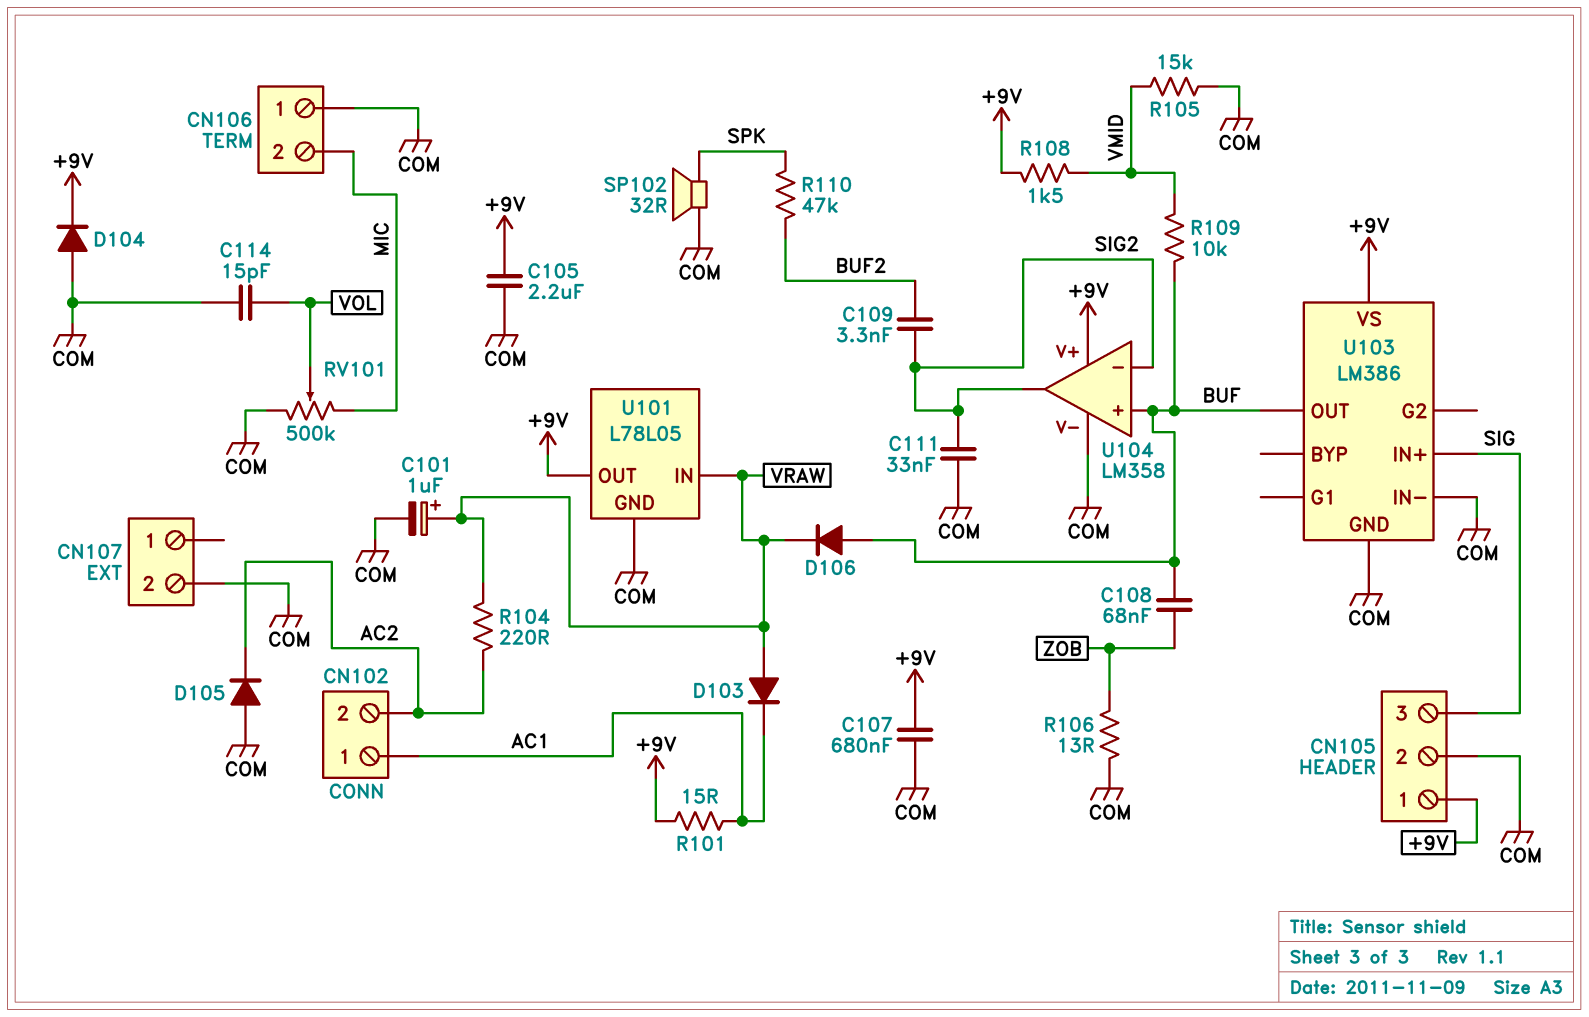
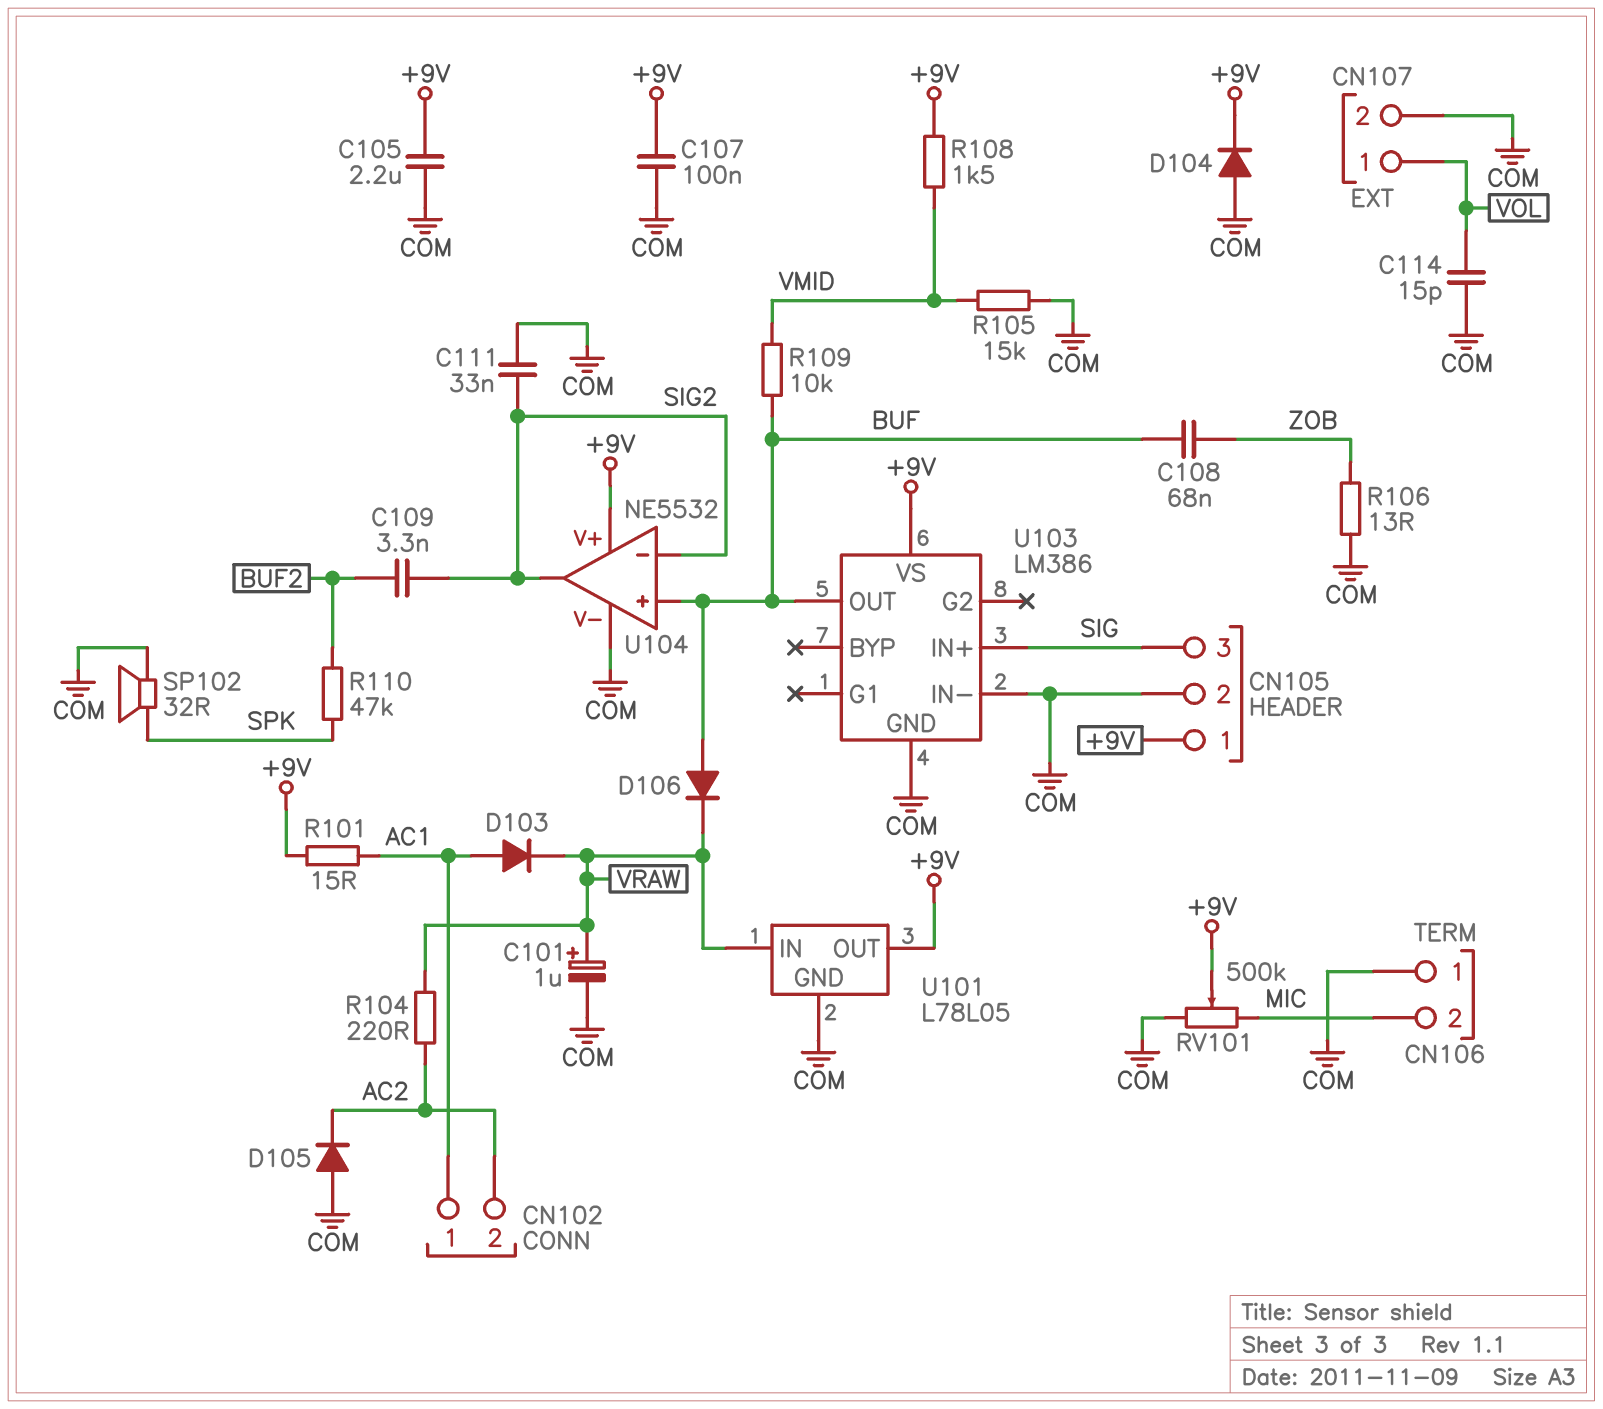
C107: 680nF (+9V, COM) -> 100nF (+9V, COM)
CN107 pin 1: none -> VOL
D103: diode (A VRAW, K AC1) -> diode (A AC1, K VRAW)
RV101: 500k (COM, MIC, wiper VOL) -> 500k (COM, MIC, wiper +9V)
U104: LM358 -> NE5532

